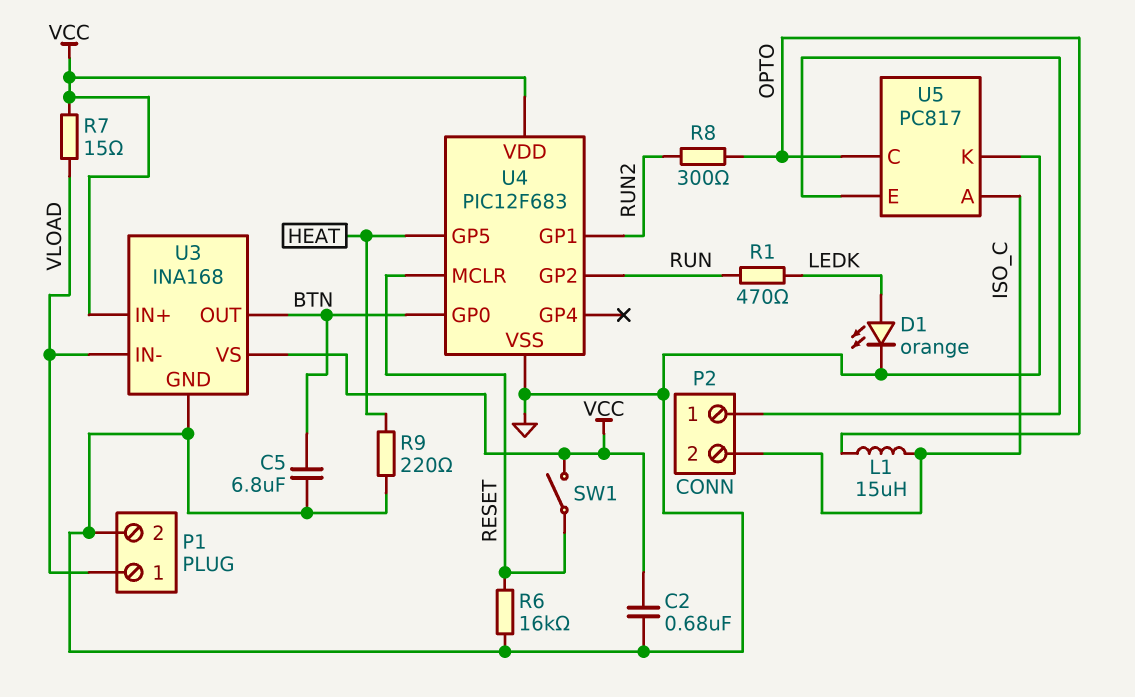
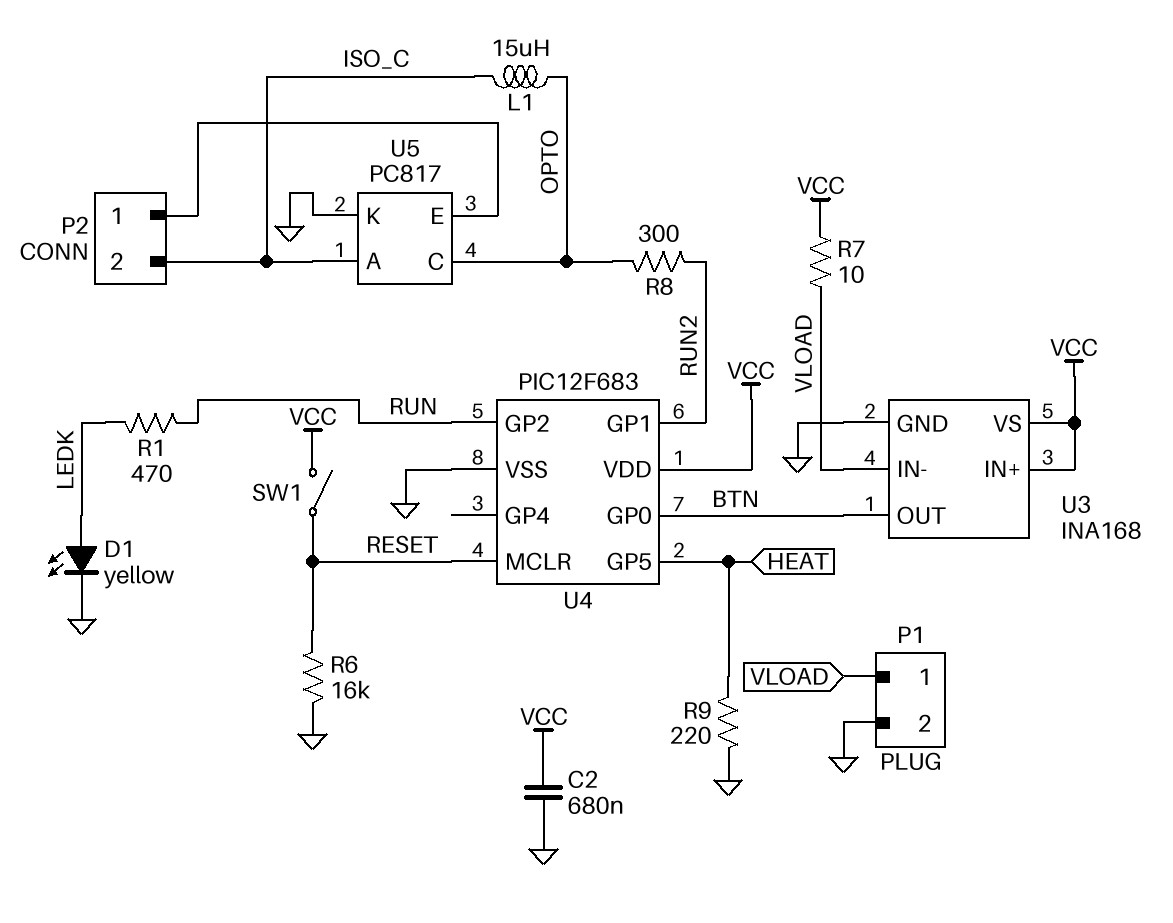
C5: 6.8uF (BTN, GND) -> none
D1: LED orange (A LEDK, K GND) -> LED yellow (A LEDK, K GND)
R7: 15 (VCC, VLOAD) -> 10 (VCC, VLOAD)

